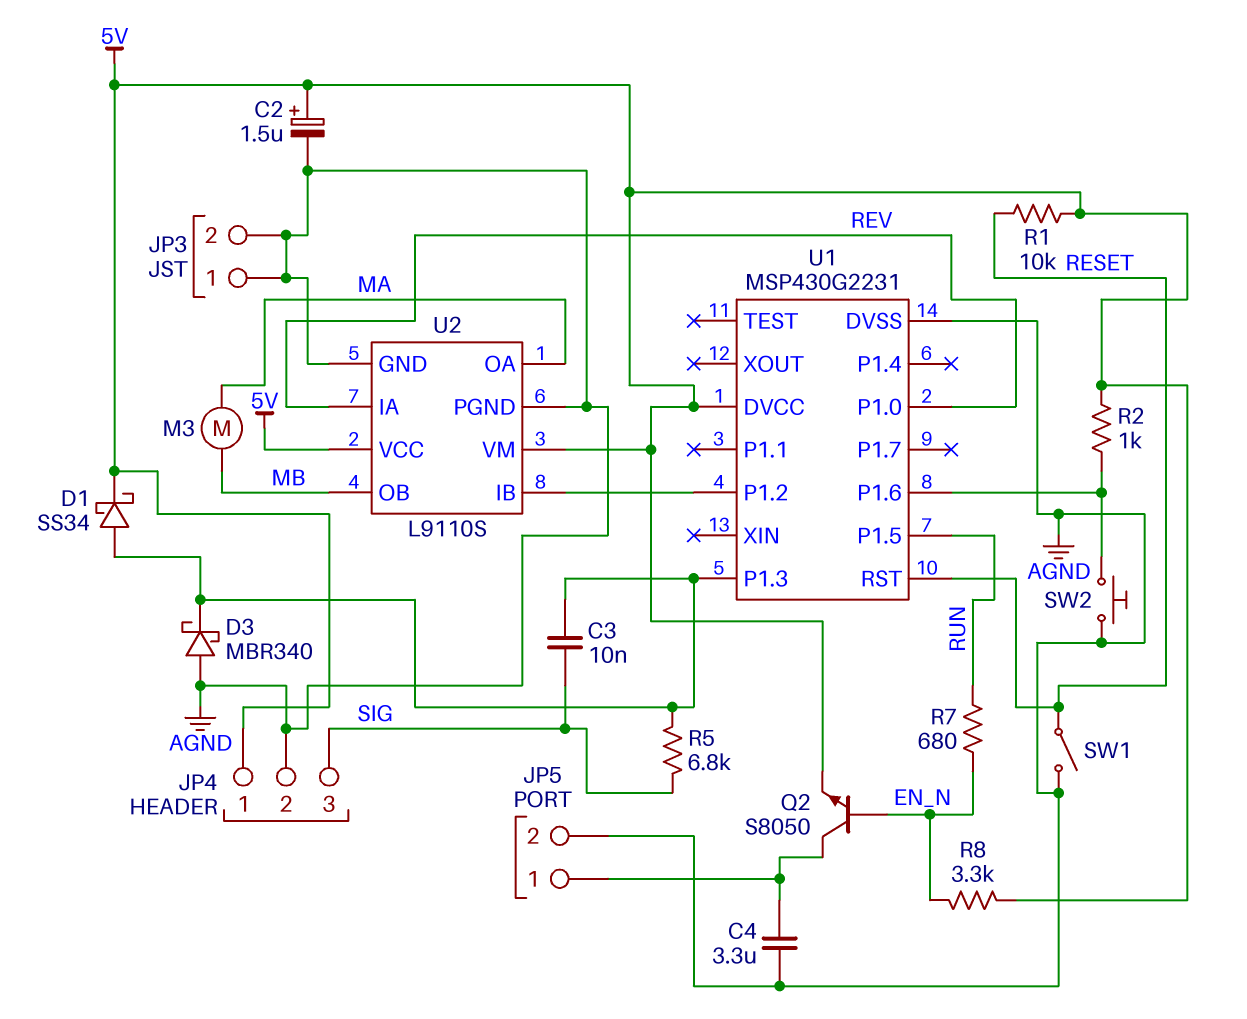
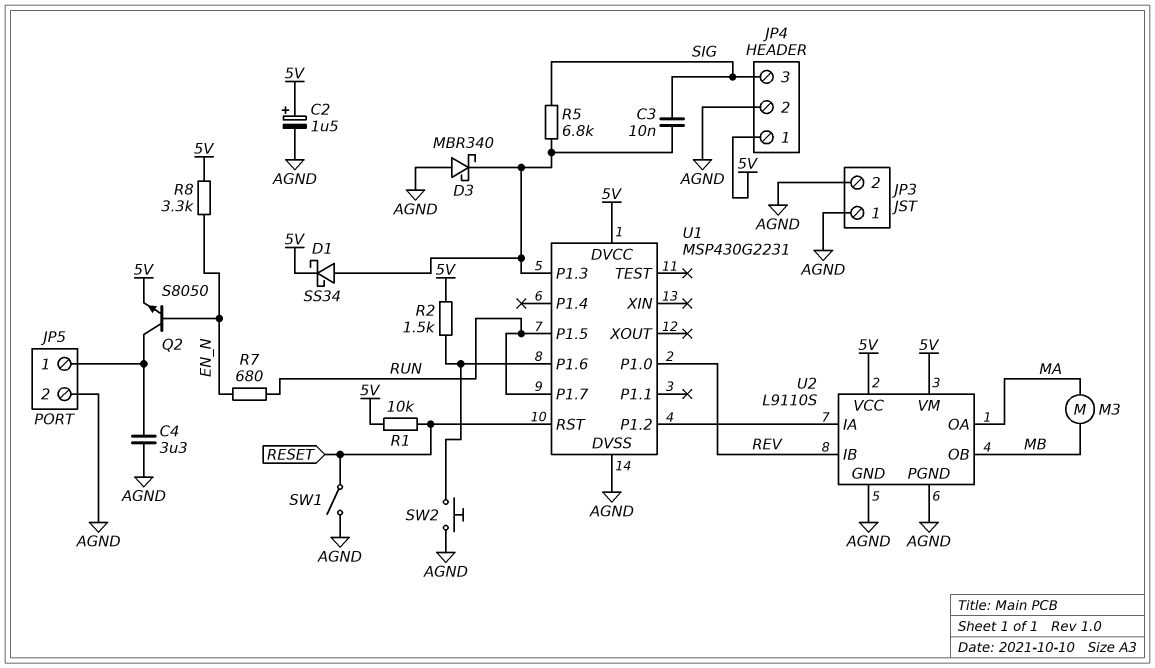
R2: 1k (5V, U1/P1.6) -> 1.5k (5V, U1/P1.6)
U1 pin P1.7: none -> RUN
U2 pin IA: REV -> U1/P1.2
U2 pin IB: U1/P1.2 -> REV

